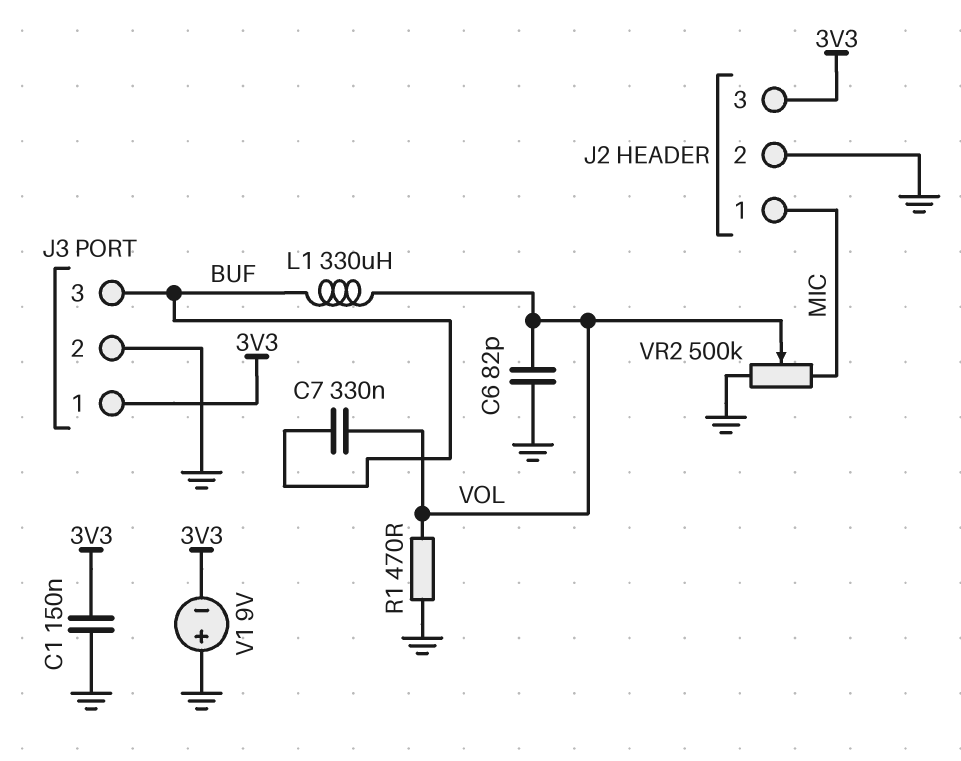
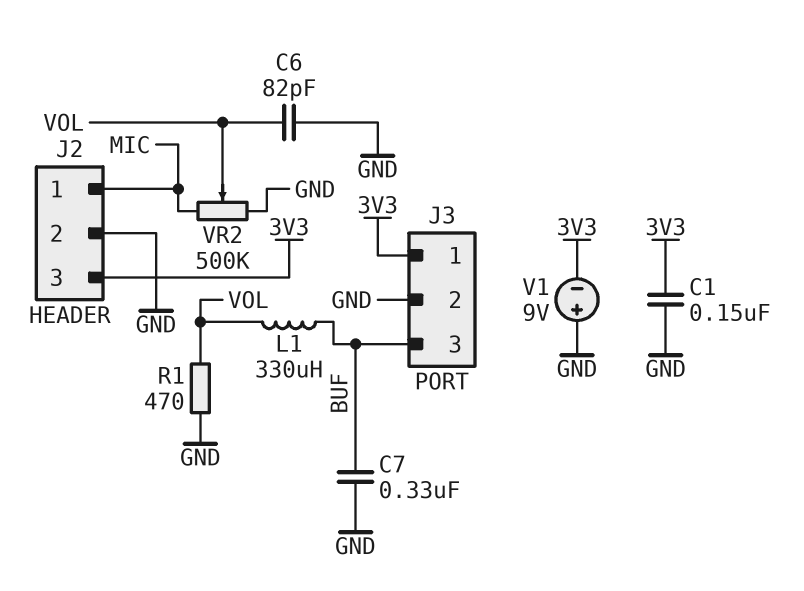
C7: 330nF (BUF, VOL) -> 330nF (BUF, GND)

